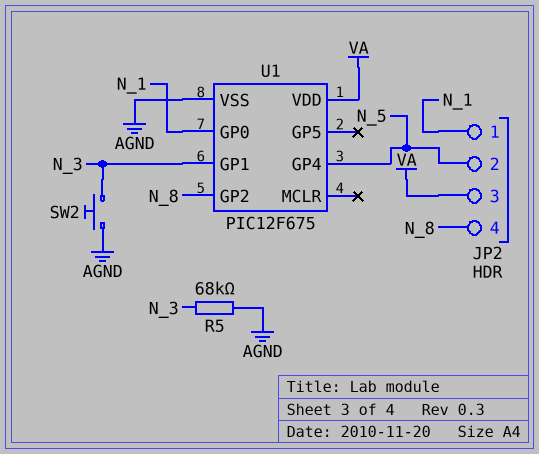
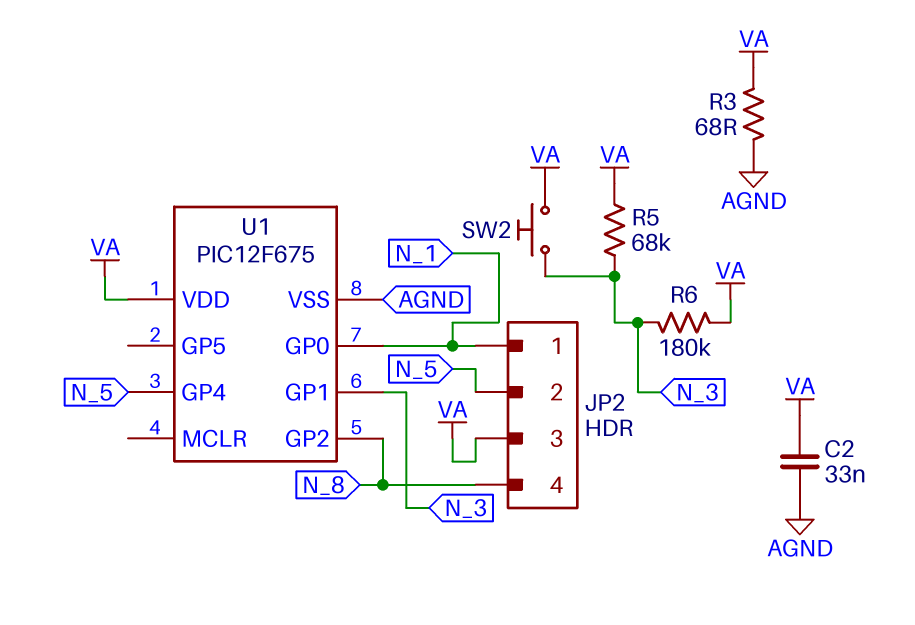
C2: none -> 33nF (AGND, VA)
R3: none -> 68 (AGND, VA)
R5: 68k (AGND, N_3) -> 68k (N_3, VA)
R6: none -> 180k (N_3, VA)
SW2: button (AGND, N_3) -> button (N_3, VA)

